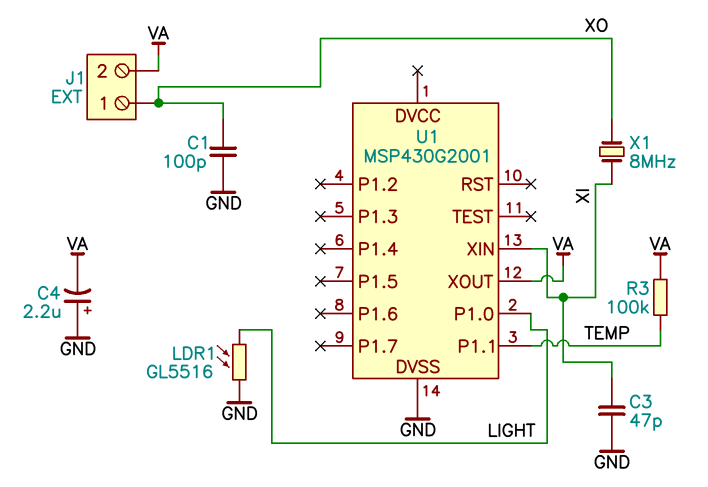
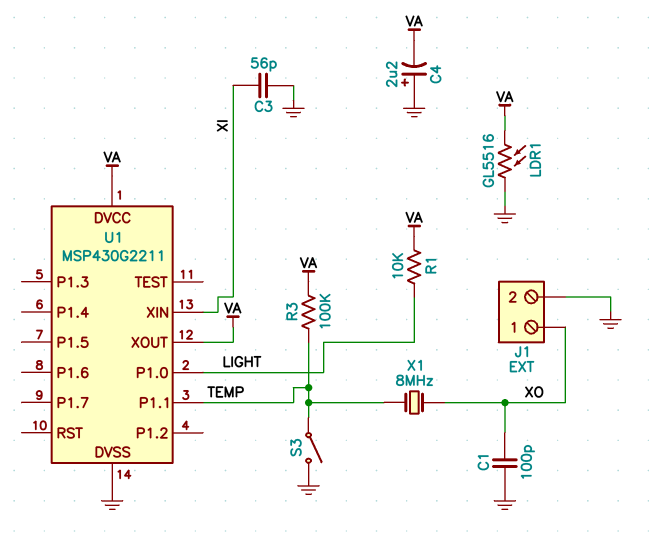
C3: 47pF (GND, XI) -> 56pF (GND, XI)
J1 pin 2: VA -> GND
LDR1: GL5516 (GND, LIGHT) -> GL5516 (GND, VA)
R1: none -> 10k (LIGHT, VA)
S3: none -> switch (GND, TEMP)
U1: MSP430G2001 -> MSP430G2211
U1 pin DVCC: none -> VA
X1: 8MHz (XI, XO) -> 8MHz (TEMP, XO)

